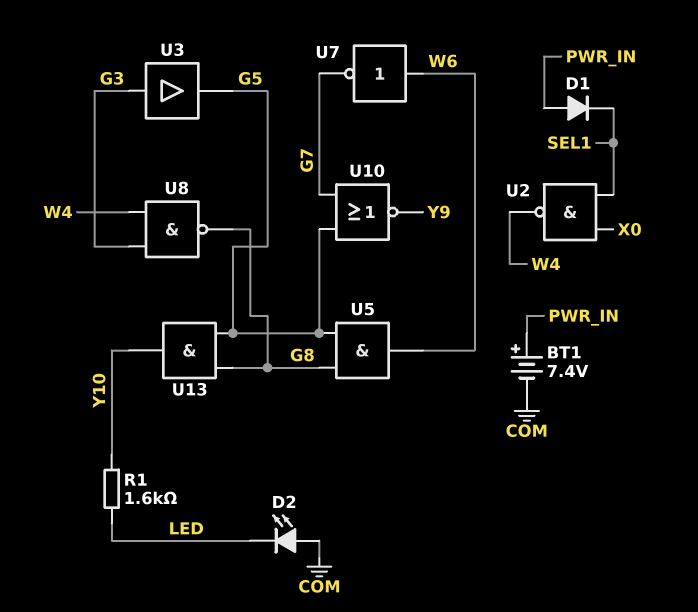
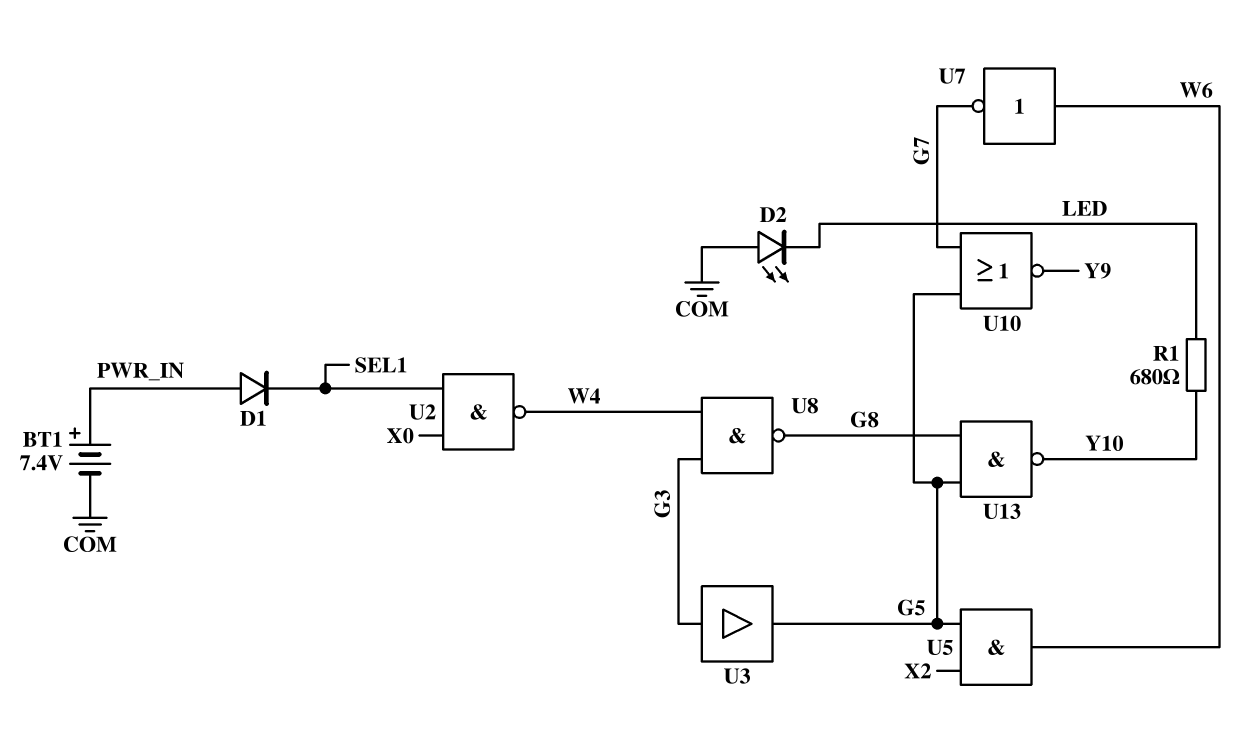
R1: 1.6k (LED, Y10) -> 680 (LED, Y10)
U5: AND (in G5, in G8, out W6) -> AND (in G5, in X2, out W6)
U13: AND (in G5, in G8, out Y10) -> NAND (in G5, in G8, out Y10)

